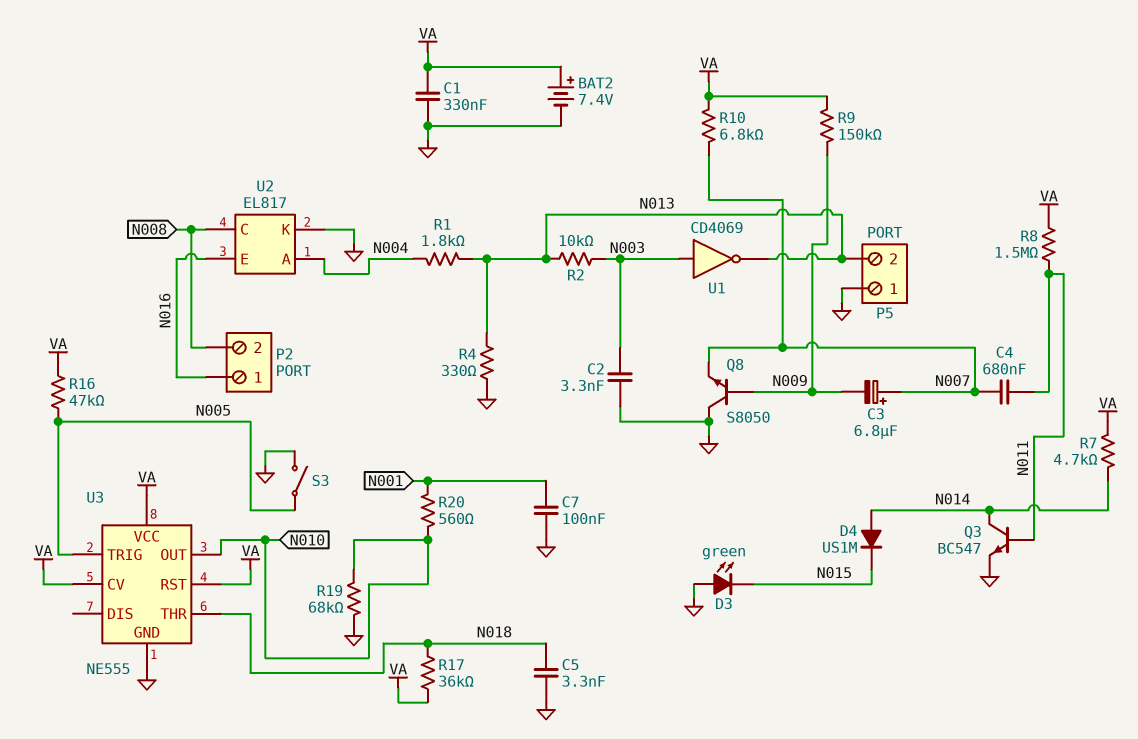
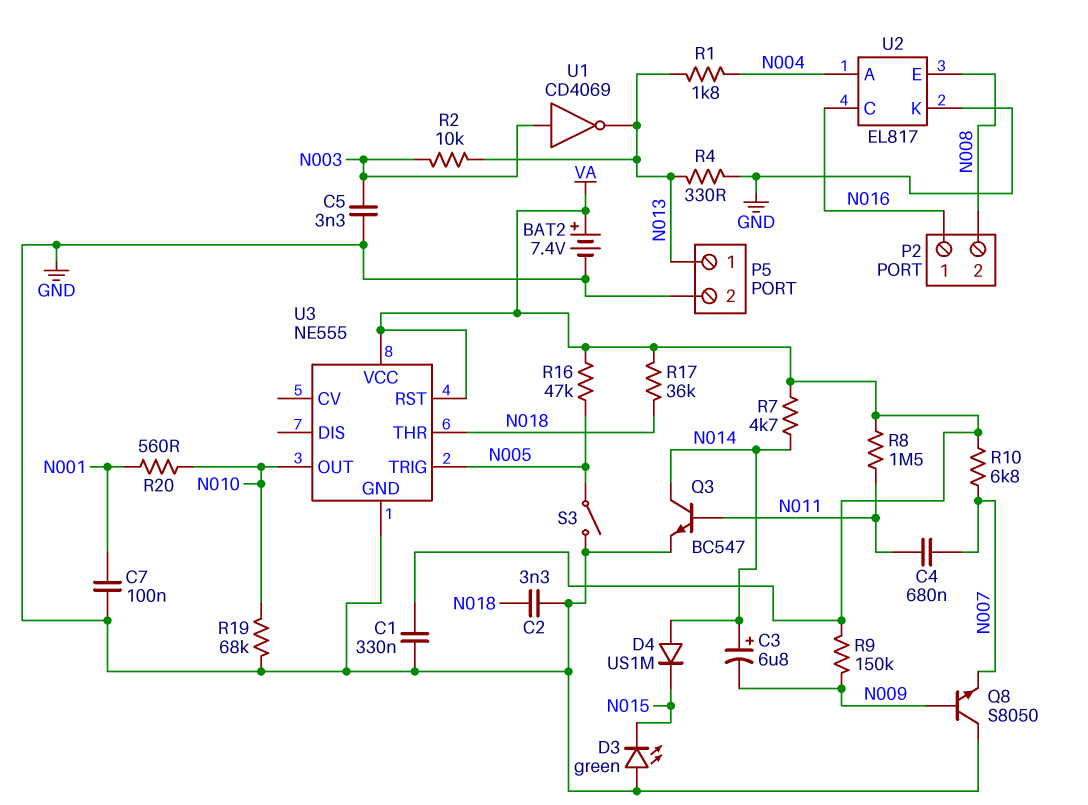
C2: 3.3nF (GND, N003) -> 3.3nF (GND, N018)
C3: 6.8uF (plus N007, minus N009) -> 6.8uF (plus N014, minus N009)
C5: 3.3nF (GND, N018) -> 3.3nF (GND, N003)
P5 pin 1: GND -> N013
P5 pin 2: N013 -> GND
U2 pin C: N008 -> N016
U2 pin E: N016 -> N008
U3 pin CV: VA -> none

